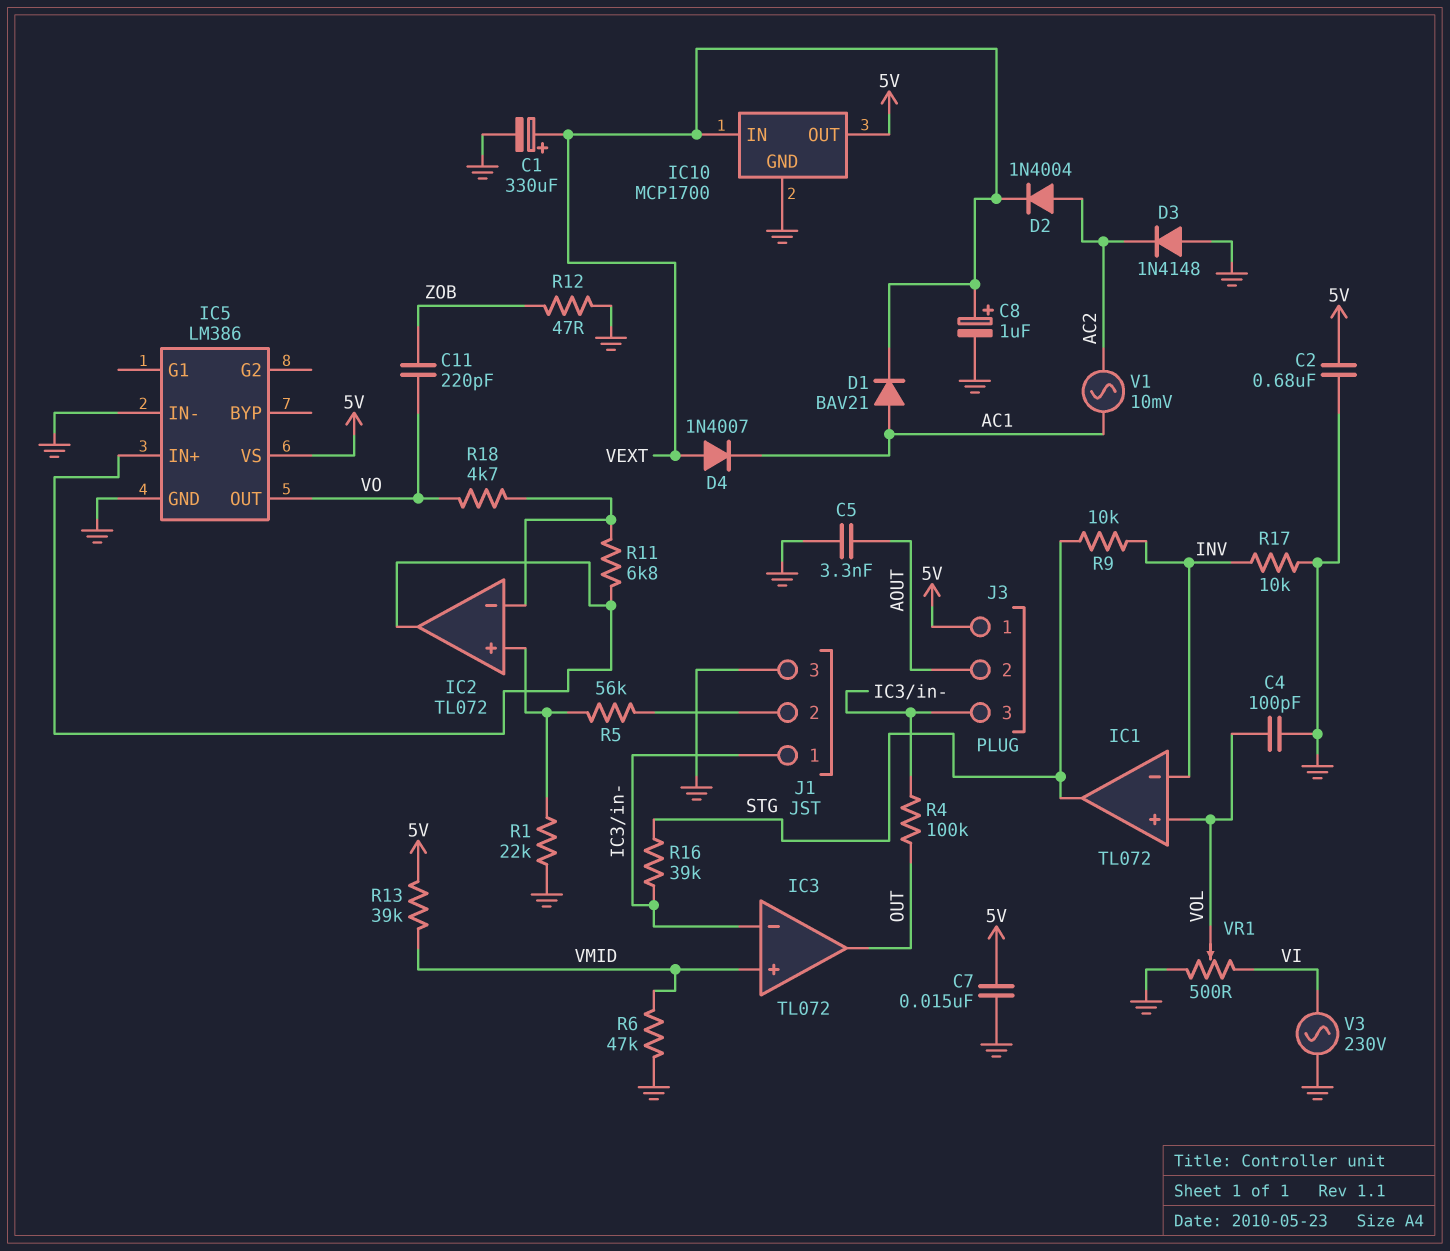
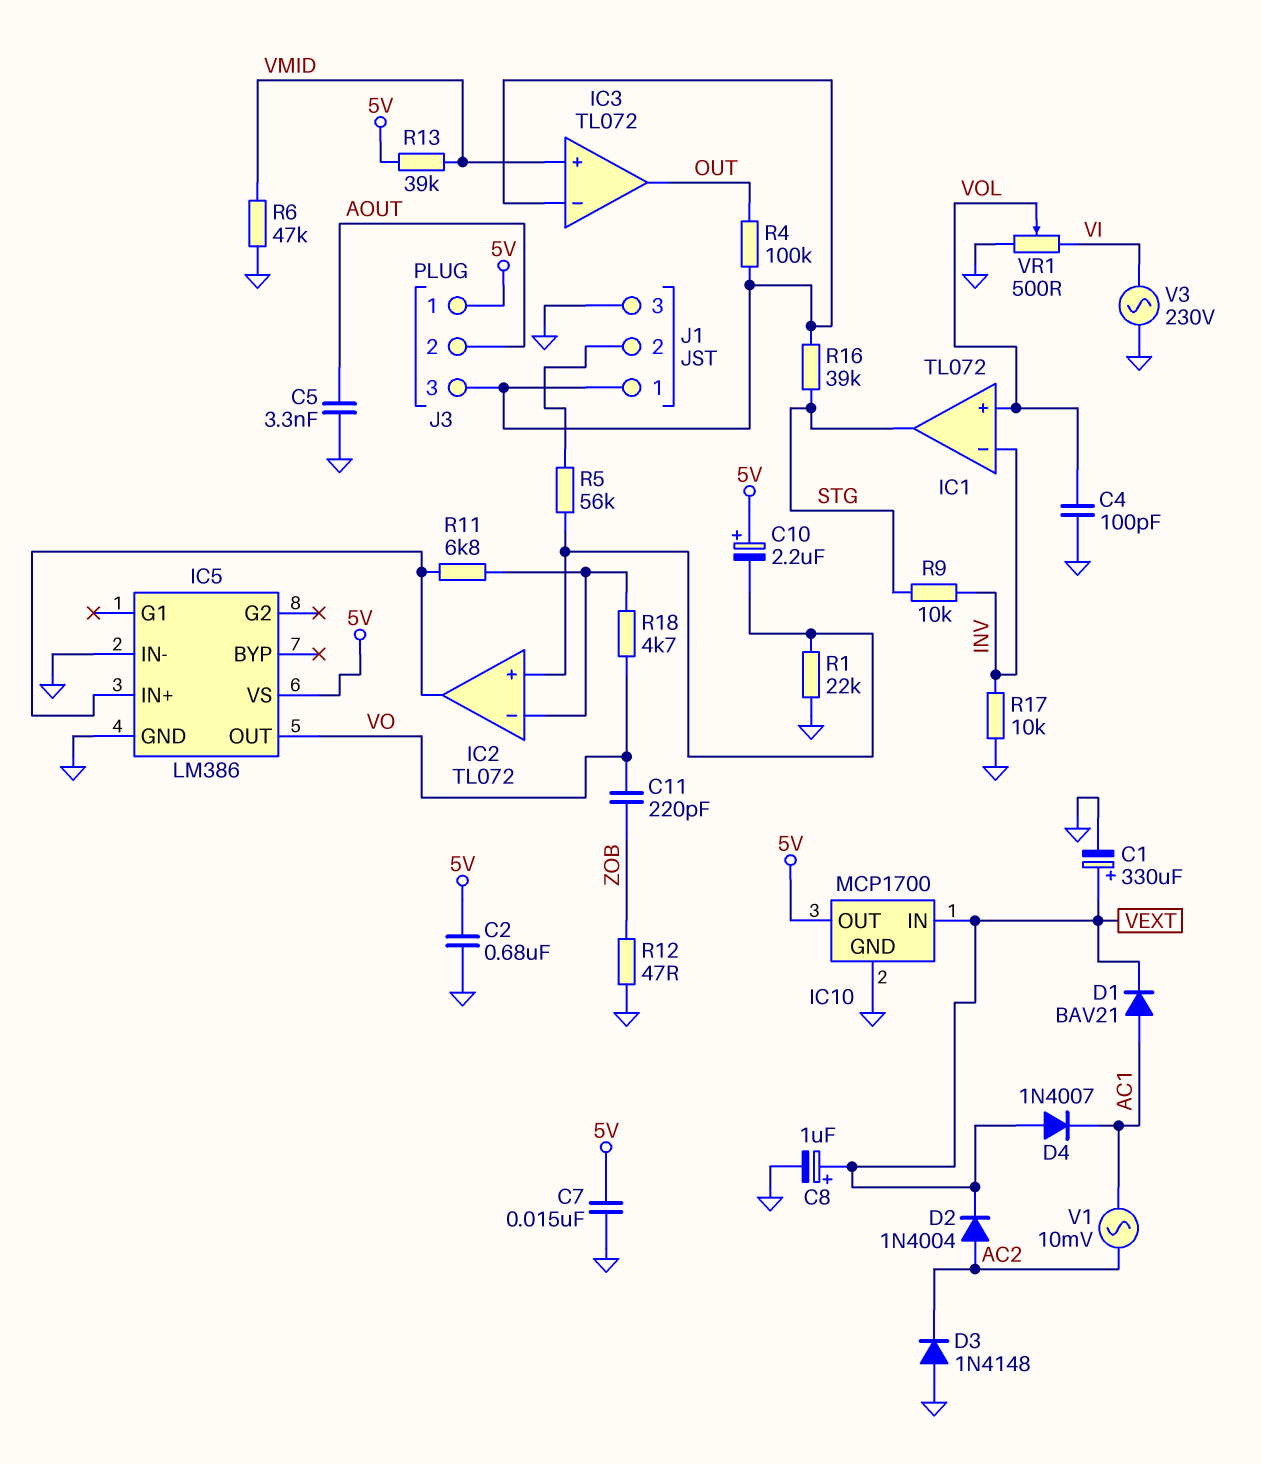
C10: none -> 2.2uF (plus 5V, minus IC2/in+)

